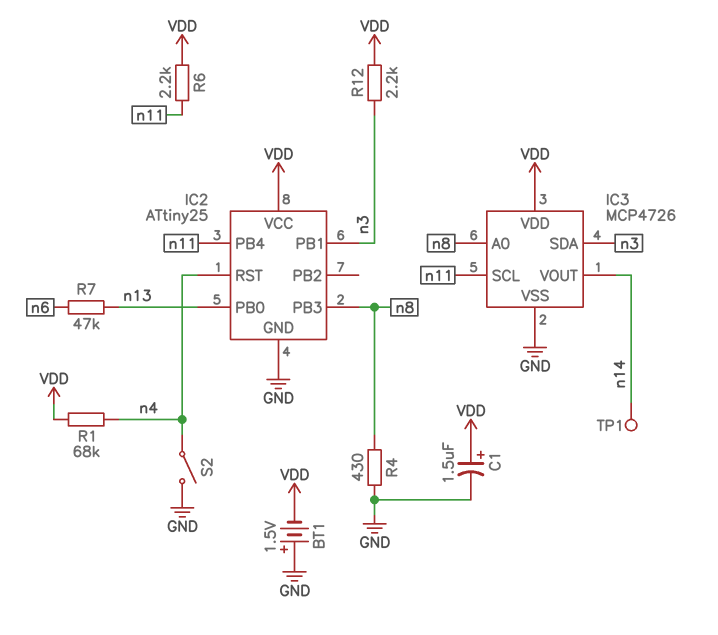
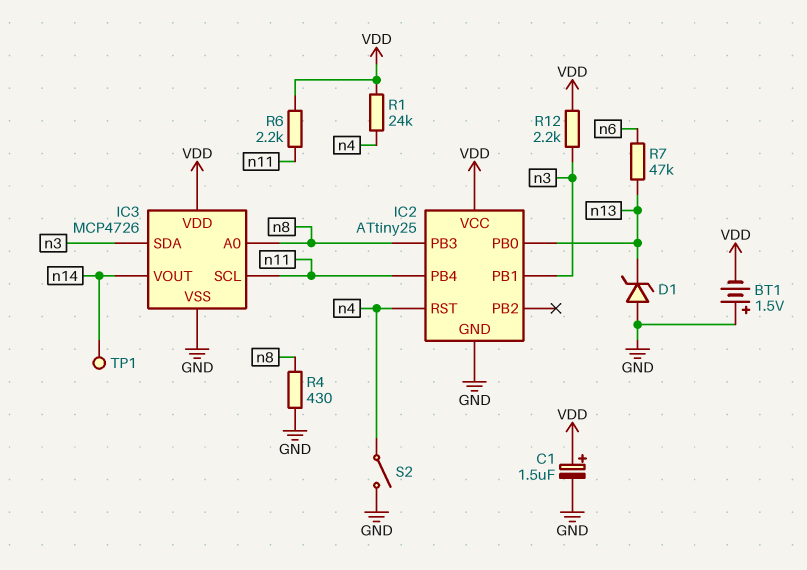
D1: none -> zener (A GND, K n13)
R1: 68k (VDD, n4) -> 24k (VDD, n4)

